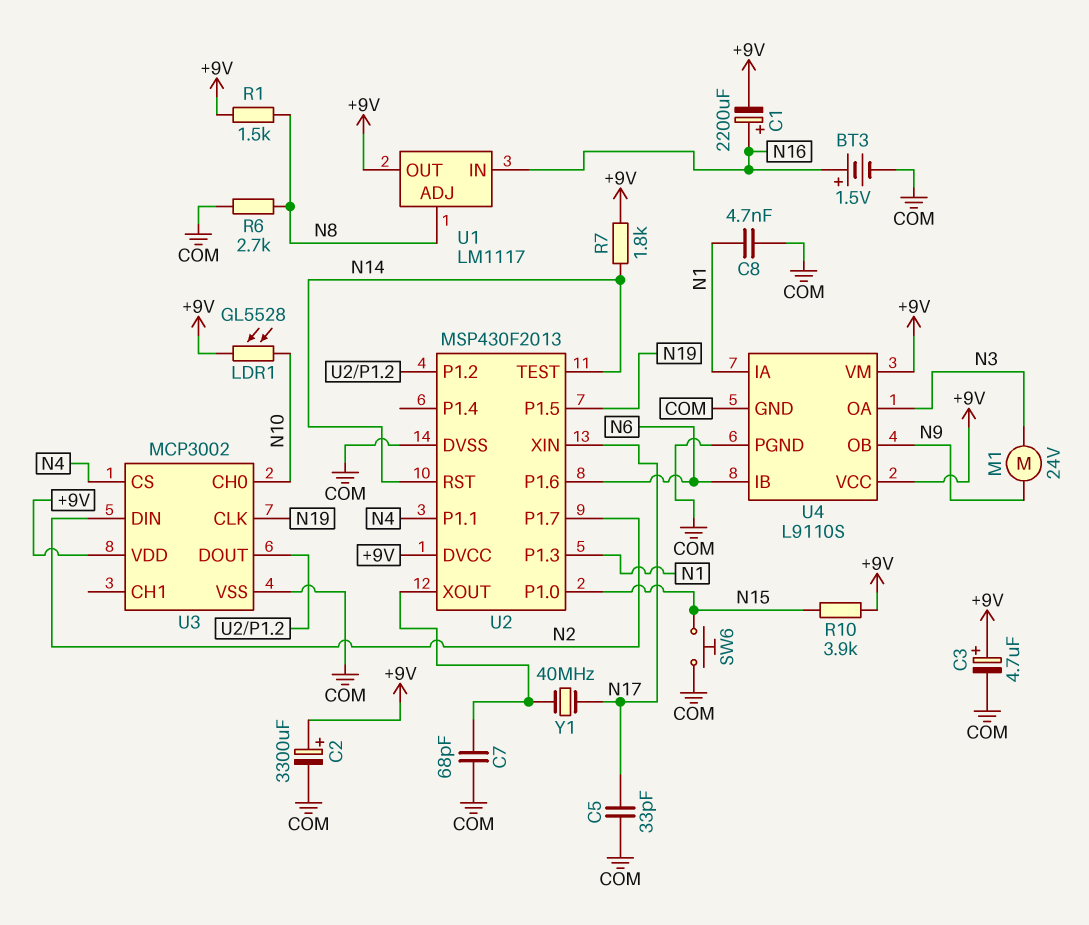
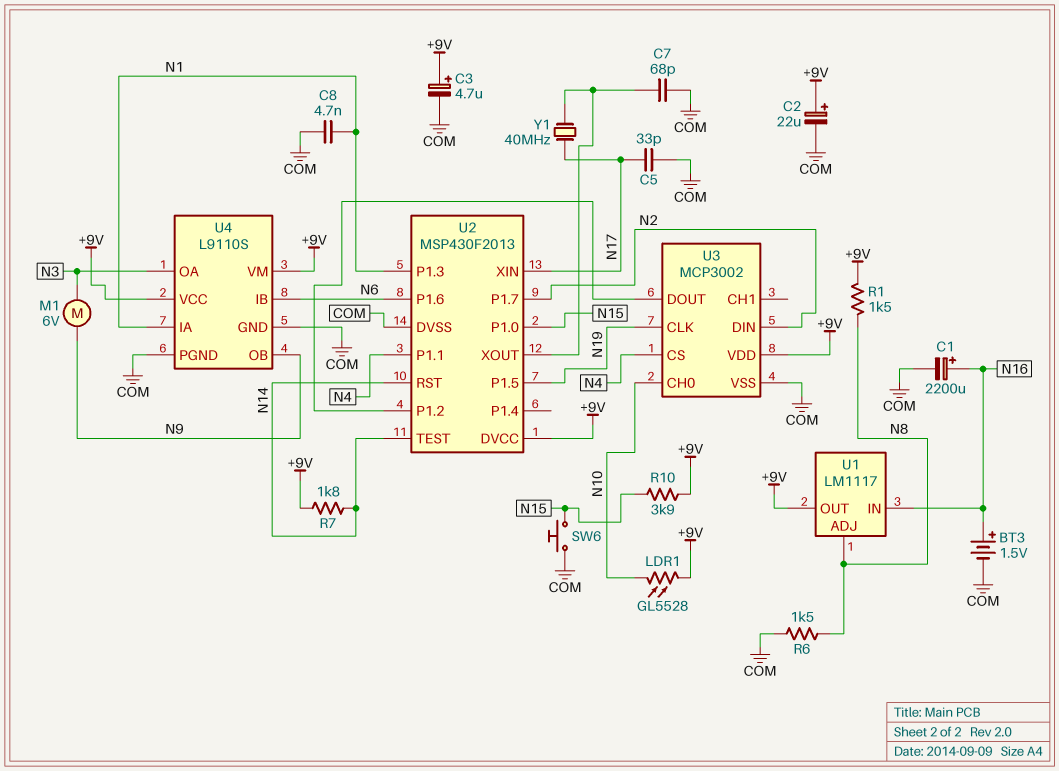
C1: 2200uF (plus N16, minus +9V) -> 2200uF (plus N16, minus COM)
C2: 3300uF (plus +9V, minus COM) -> 22uF (plus +9V, minus COM)
M1: motor 24V (N3, N9) -> motor 6V (N3, N9)
R6: 2.7k (COM, N8) -> 1.5k (COM, N8)

